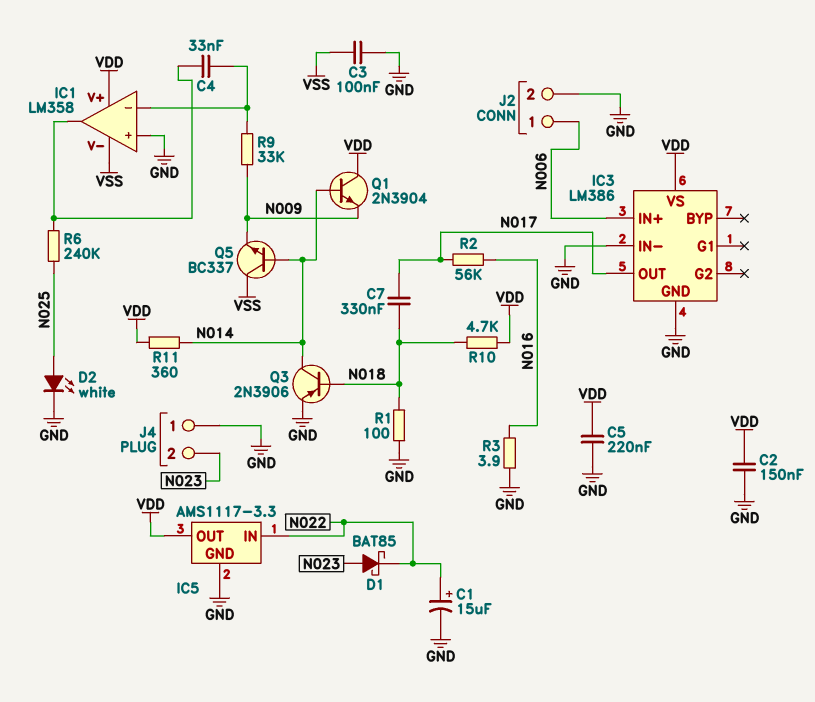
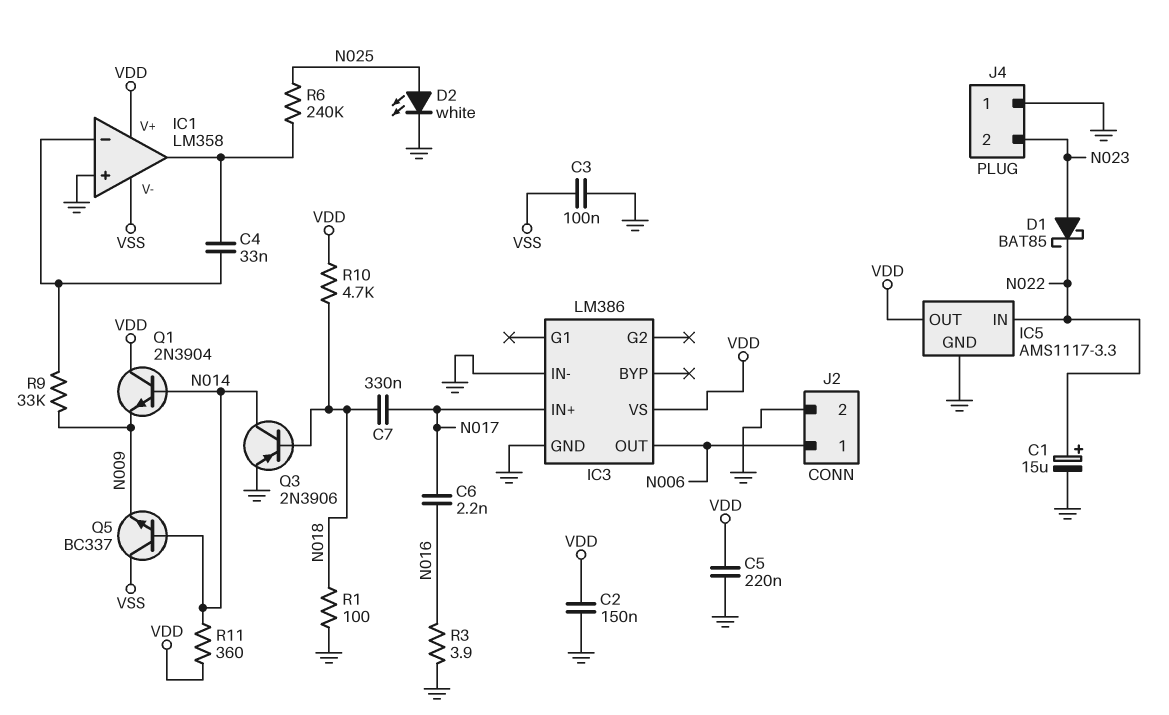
C6: none -> 2.2nF (N016, N017)
IC3 pin IN+: N006 -> N017
IC3 pin OUT: N017 -> N006
R2: 56k (N016, N017) -> none

